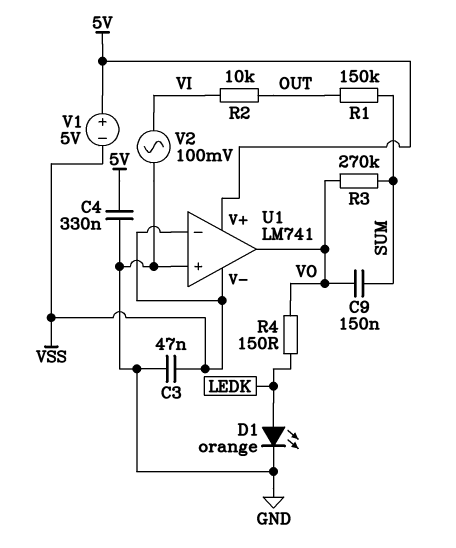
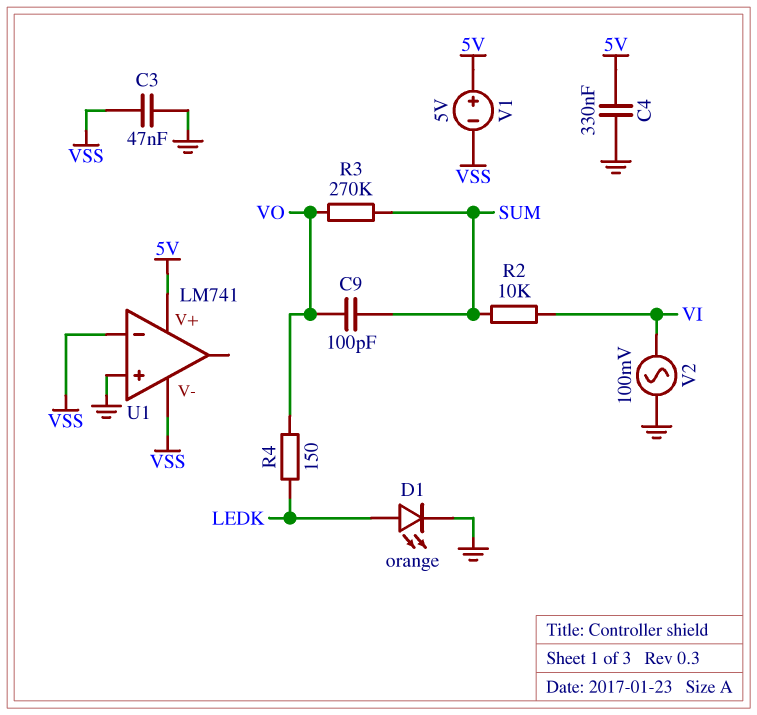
C9: 150nF (SUM, VO) -> 100pF (SUM, VO)
R1: 150k (OUT, SUM) -> none
R2: 10k (OUT, VI) -> 10k (SUM, VI)
U1 pin out: VO -> none

